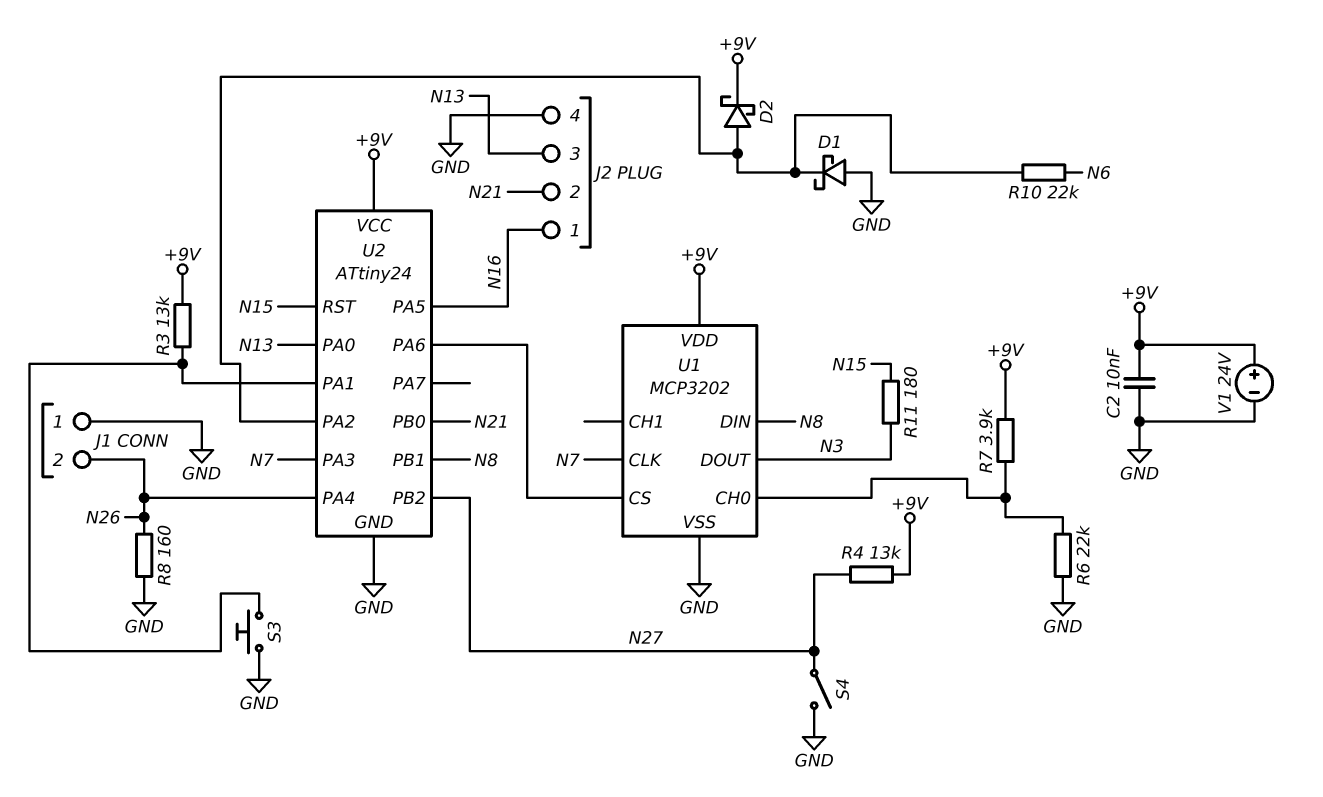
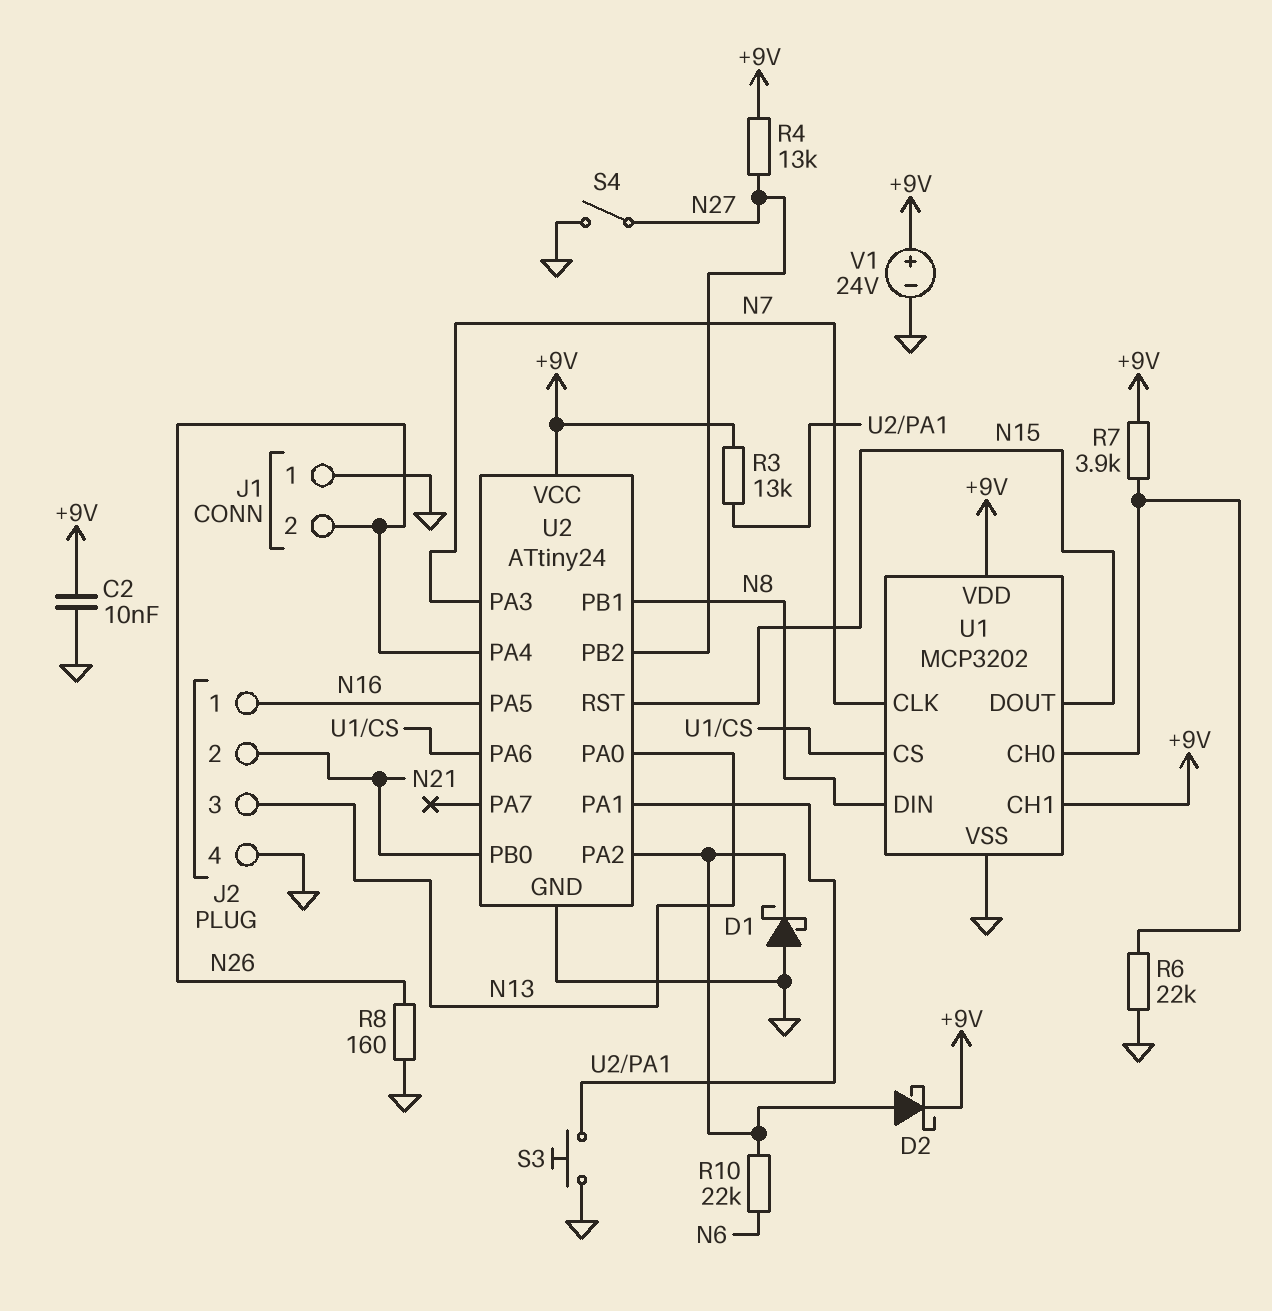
R11: 180 (N3, N15) -> none
U1 pin CH1: none -> +9V
U1 pin DOUT: N3 -> N15

